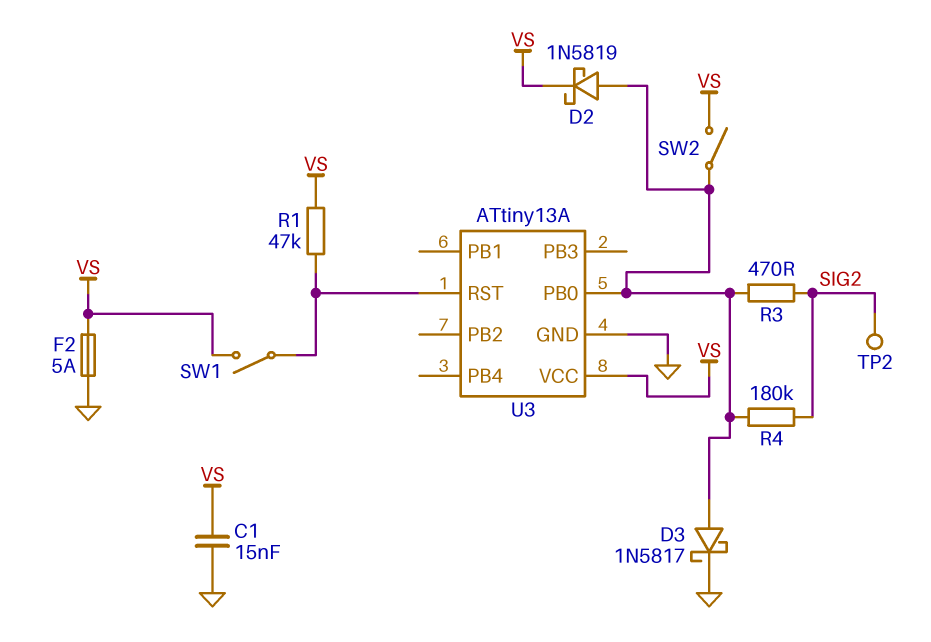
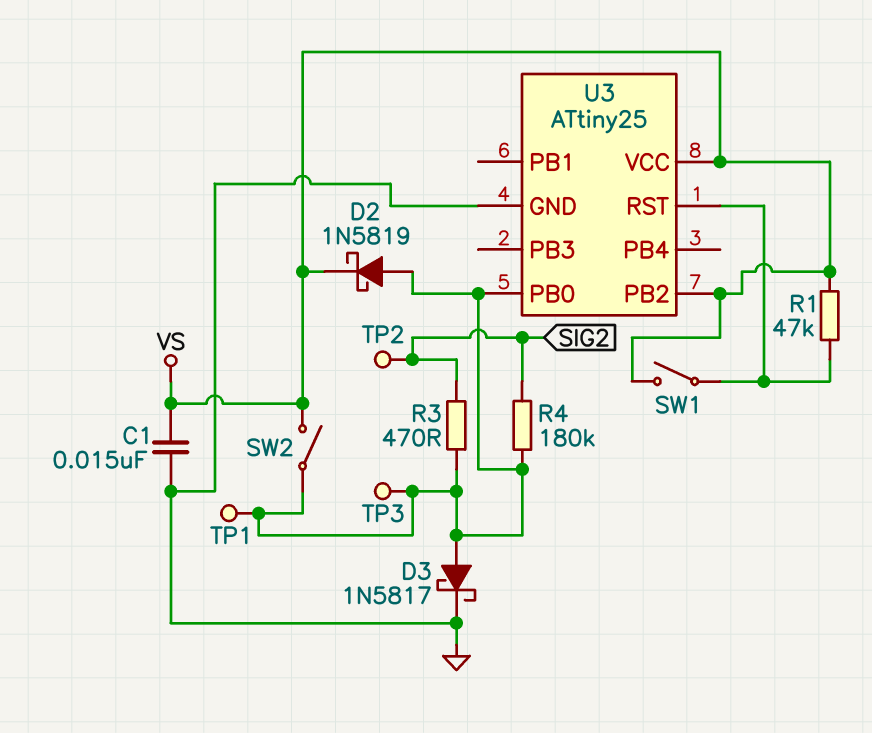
F2: 5A (GND, VS) -> none
TP1: none -> test point (U3/PB0)
TP3: none -> test point (U3/PB0)
U3: ATtiny13A -> ATtiny25
U3 pin PB2: none -> VS

